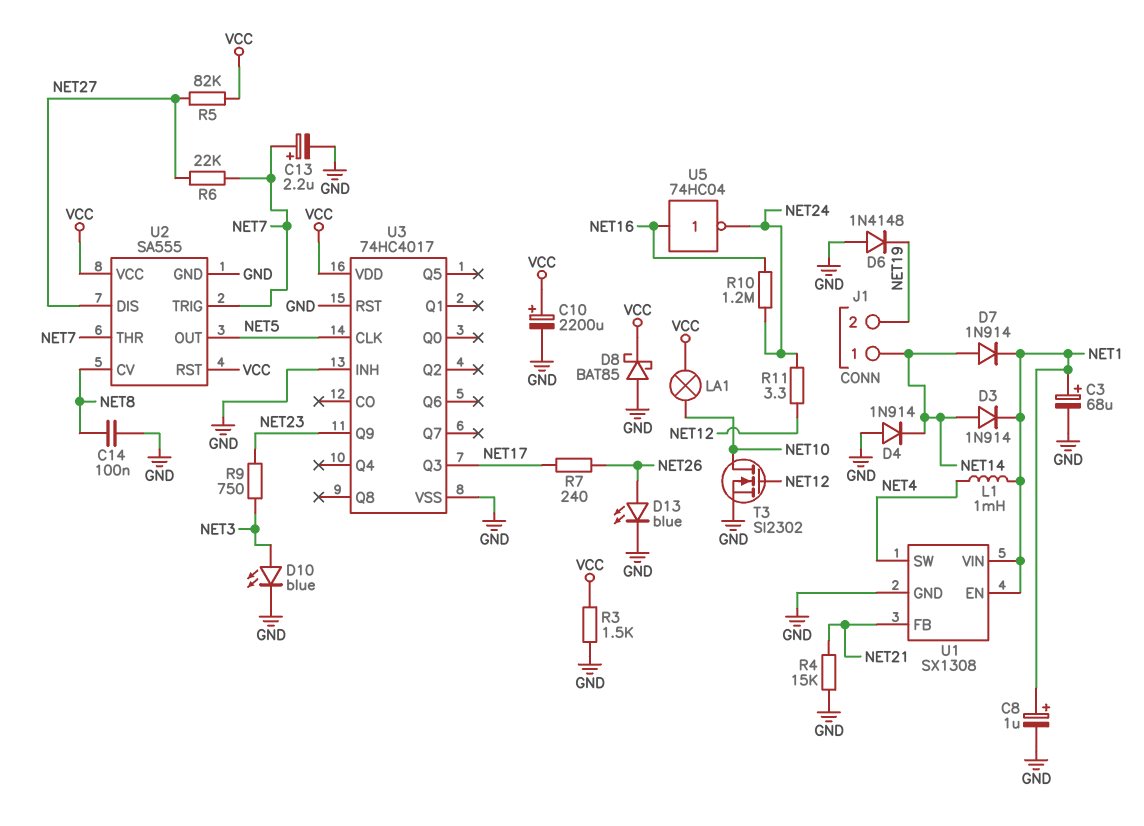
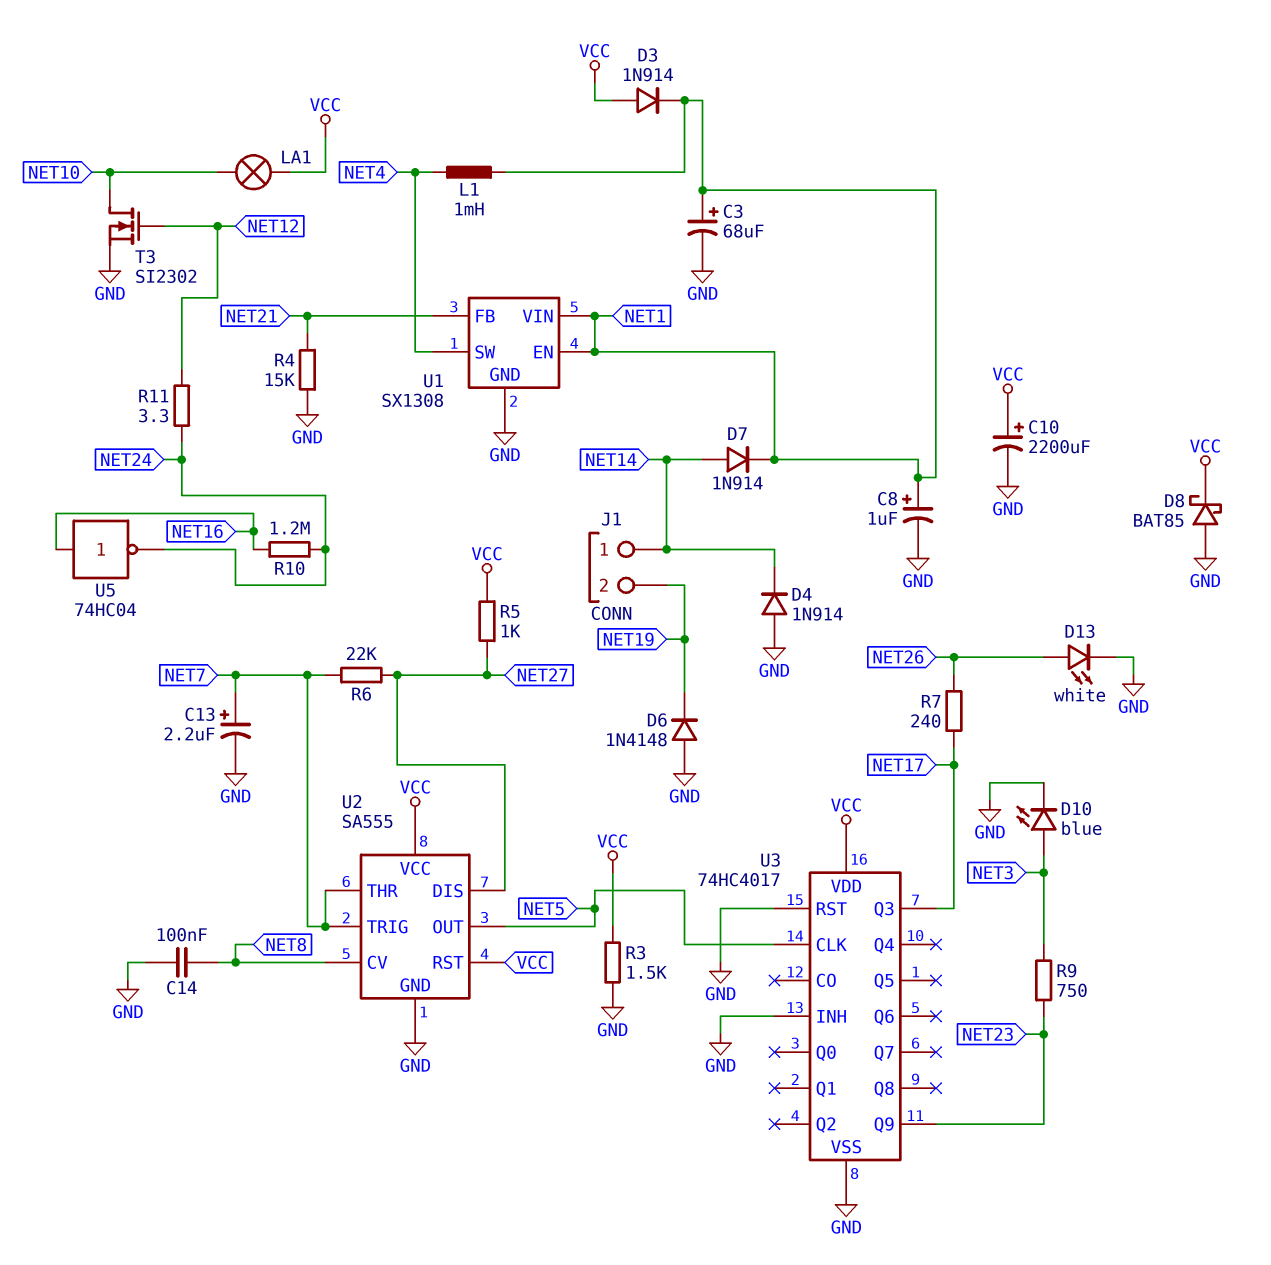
D3: diode 1N914 (A NET14, K NET1) -> diode 1N914 (A VCC, K NET1)
D13: LED blue (A NET26, K GND) -> LED white (A NET26, K GND)
R5: 82k (NET27, VCC) -> 1k (NET27, VCC)

